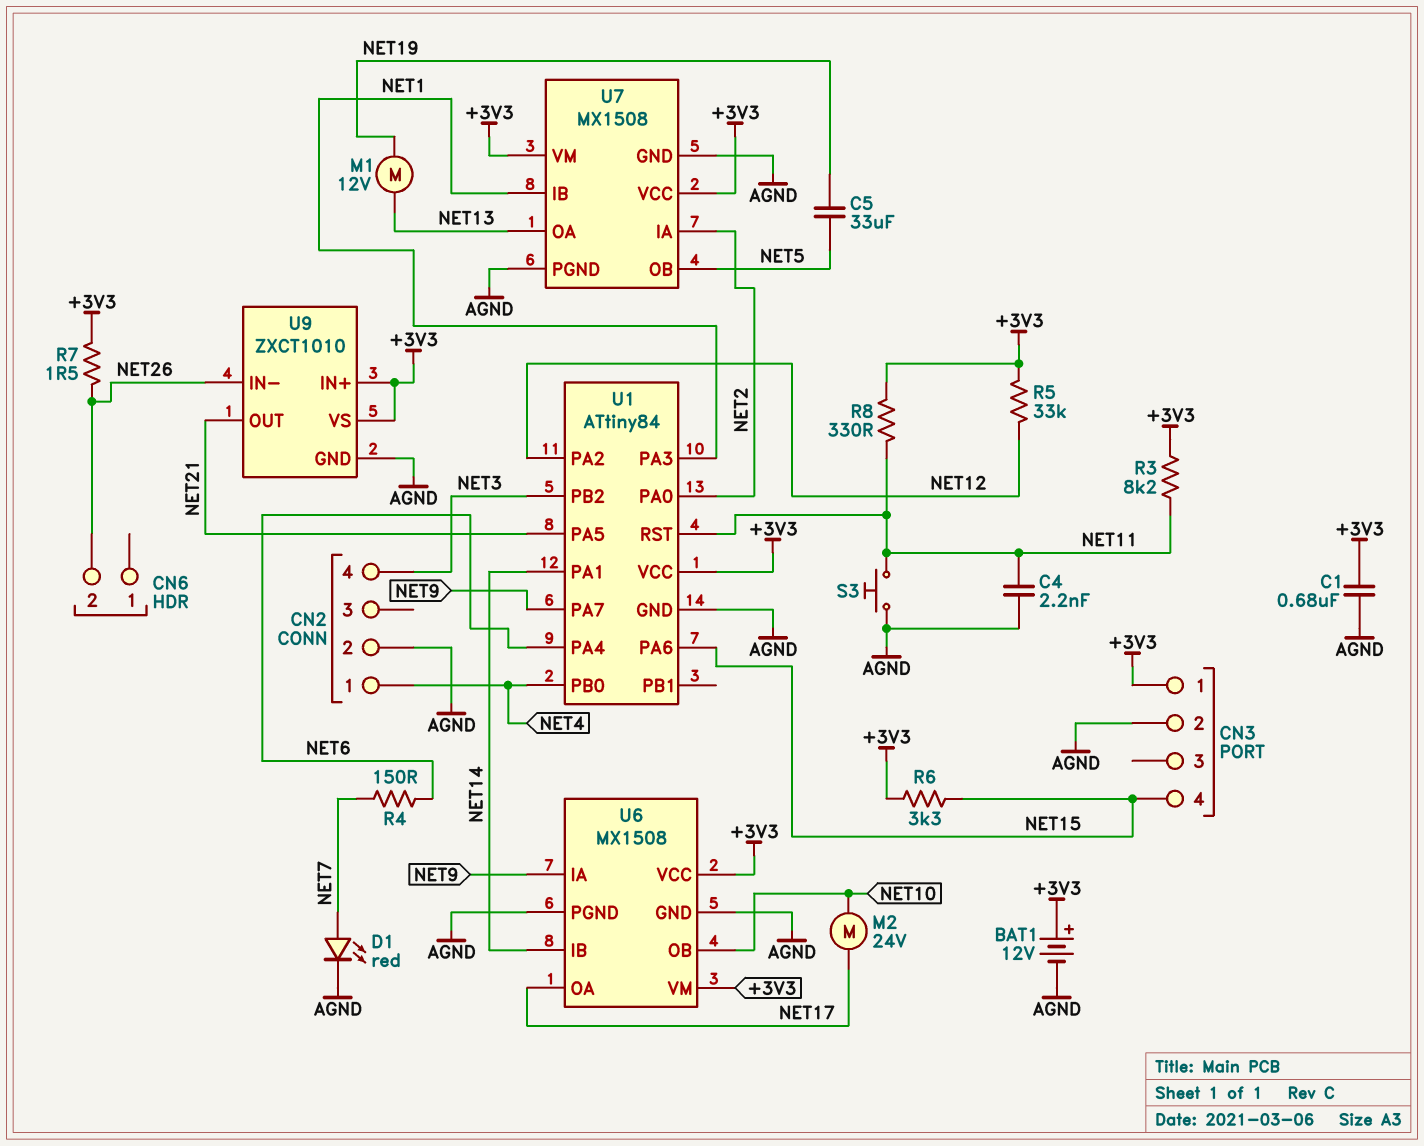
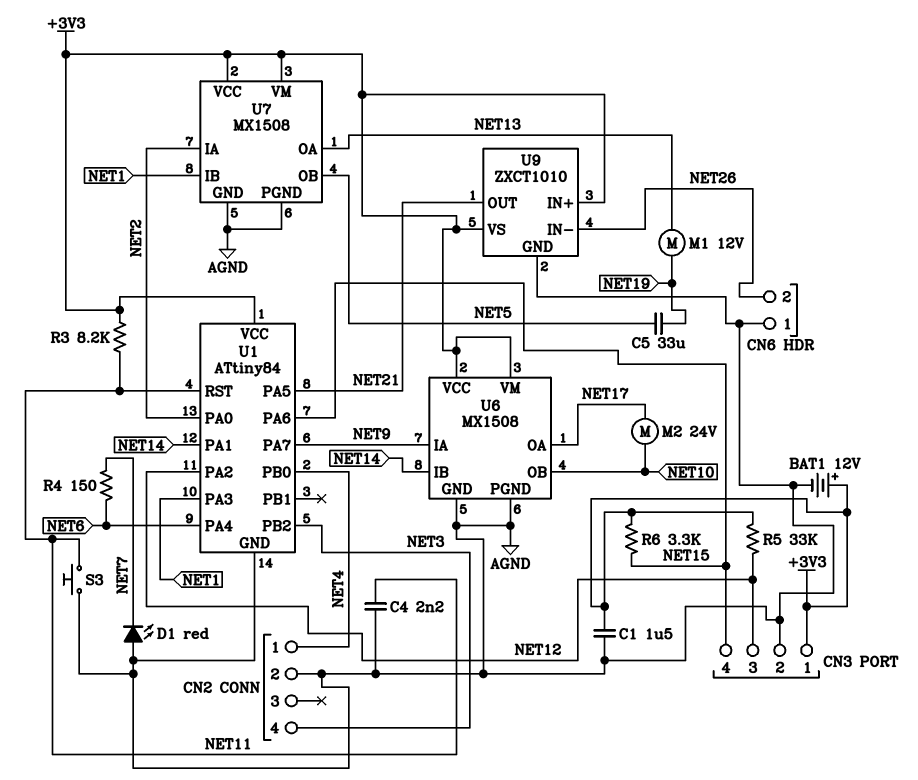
C1: 680nF (+3V3, AGND) -> 1.5uF (+3V3, AGND)
CN3 pin 3: none -> NET12
CN6 pin 1: none -> AGND
D1: LED red (A NET7, K AGND) -> LED red (A AGND, K NET7)
R7: 1.5 (+3V3, NET26) -> none
R8: 330 (+3V3, NET11) -> none

